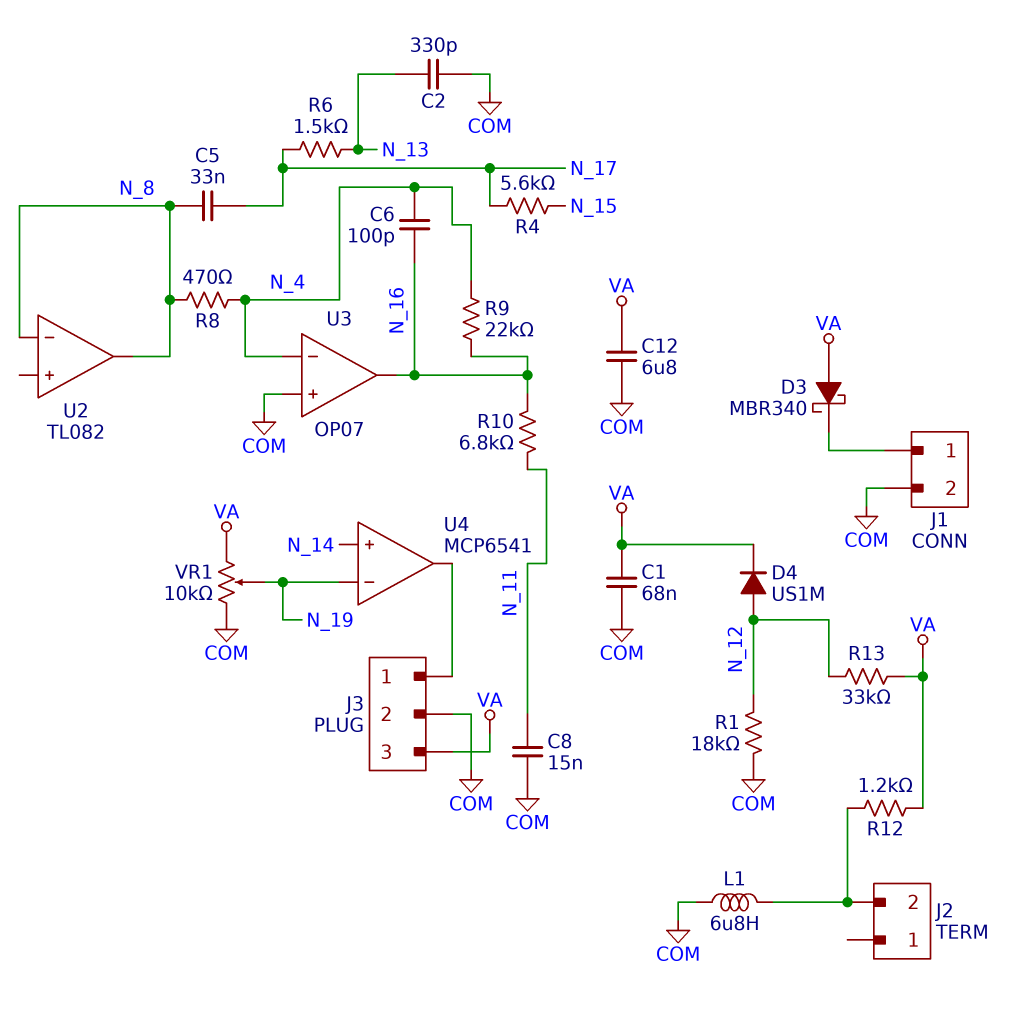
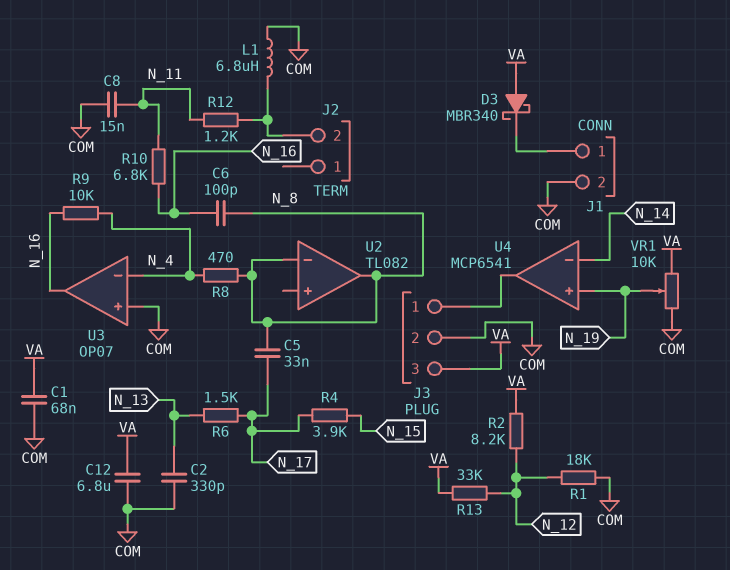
C6: 100pF (N_4, N_16) -> 100pF (N_8, N_16)
D4: diode US1M (A N_12, K VA) -> none
R2: none -> 8.2k (N_12, VA)
R4: 5.6k (N_15, N_17) -> 3.9k (N_15, N_17)
R9: 22k (N_4, N_16) -> 10k (N_4, N_16)
R12: 1.2k (J2/2, VA) -> 1.2k (J2/2, N_11)
U4 pin in+: N_14 -> N_19
U4 pin in-: N_19 -> N_14

